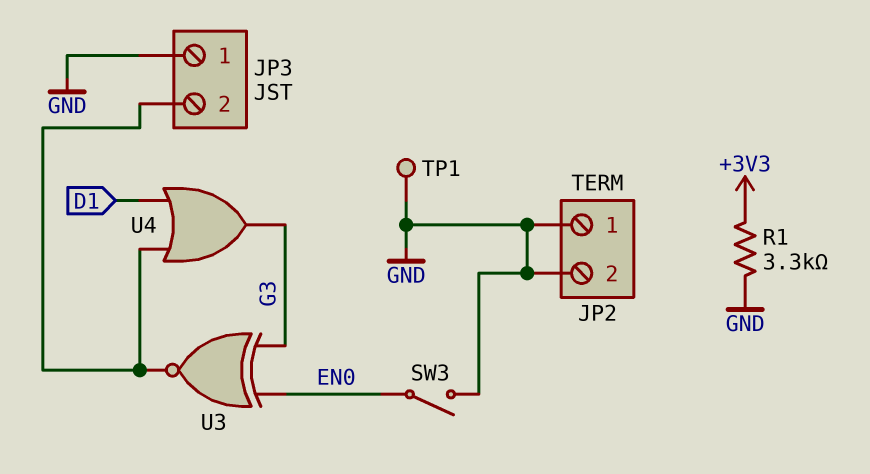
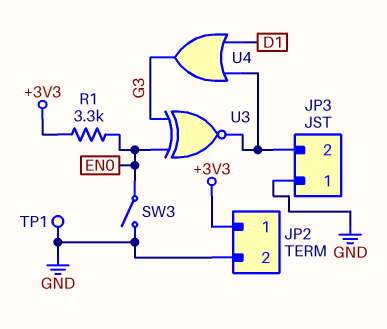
JP2 pin 1: GND -> +3V3
R1: 3.3k (+3V3, GND) -> 3.3k (+3V3, EN0)

